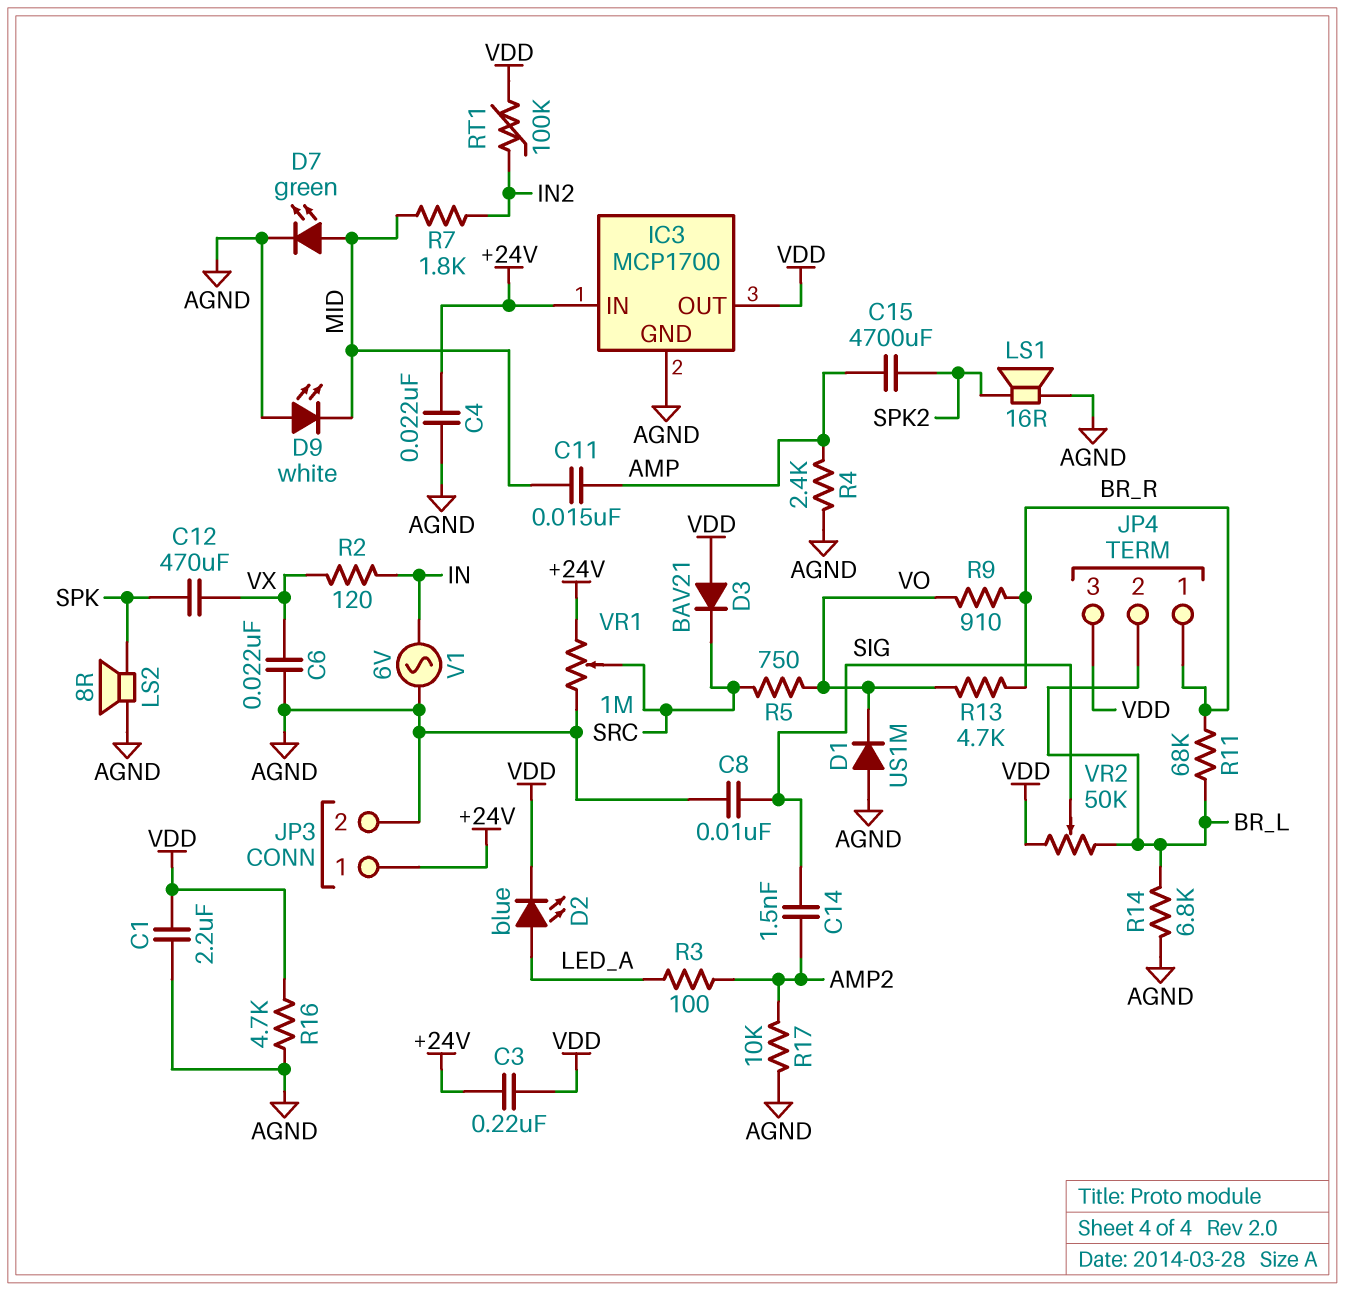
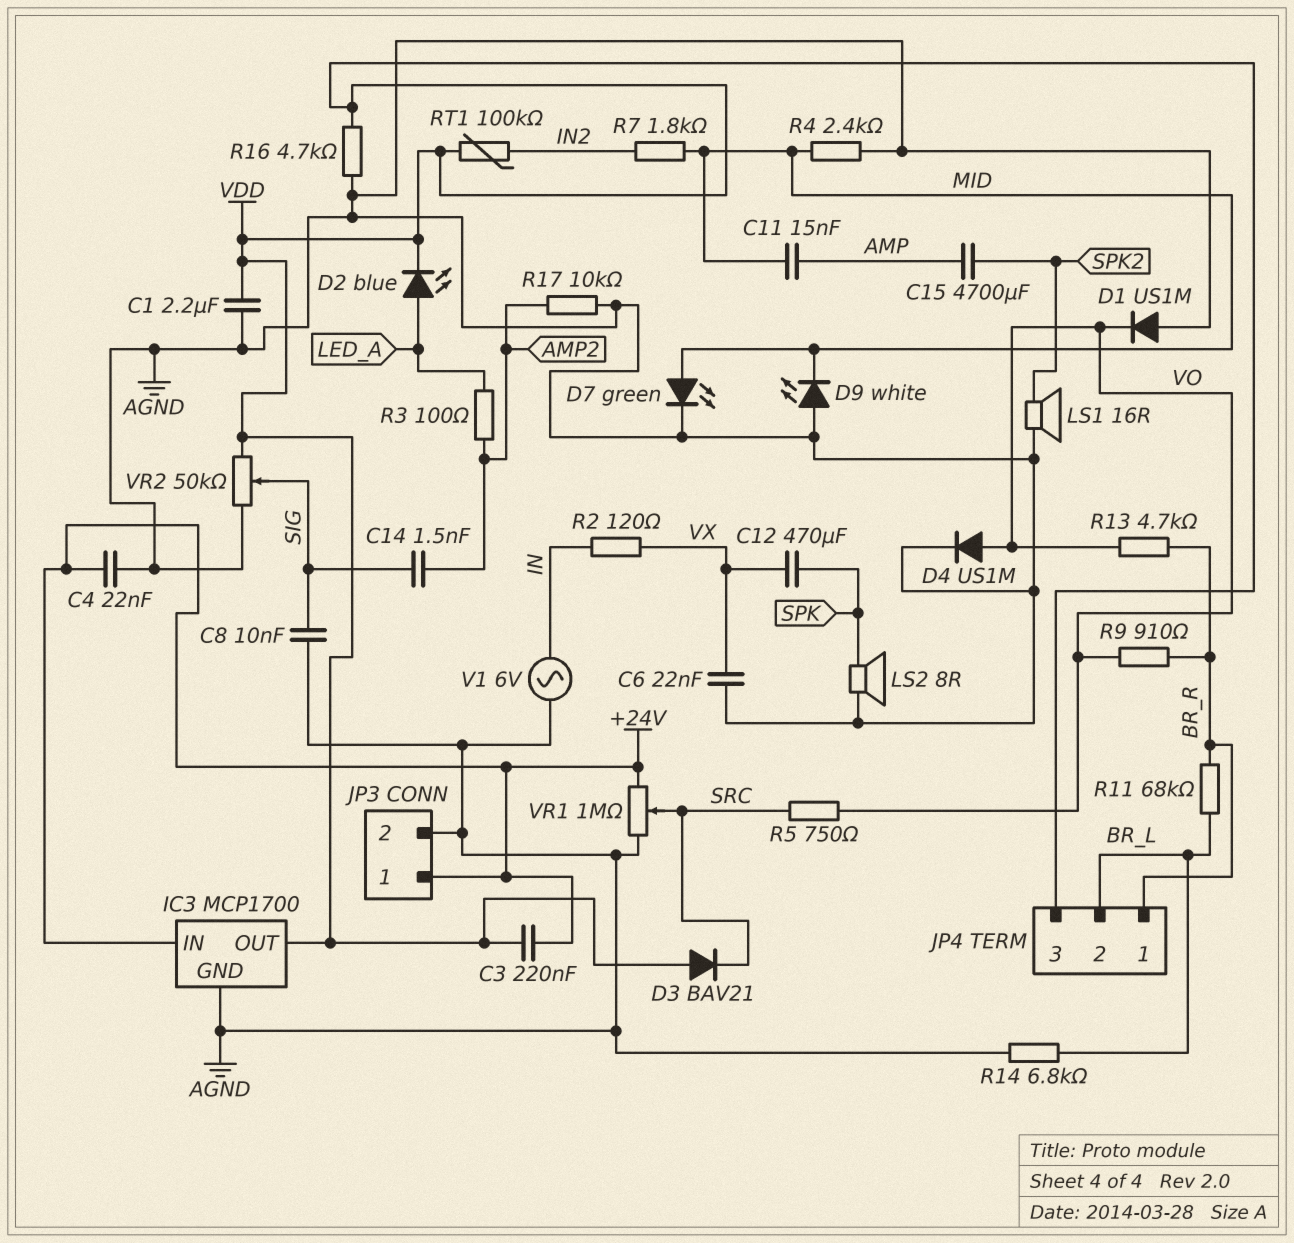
D4: none -> diode US1M (A VO, K AGND)
R4: 2.4k (AGND, AMP) -> 2.4k (AGND, MID)
VR2: 50k (BR_L, VDD, wiper SIG) -> 50k (AGND, VDD, wiper SIG)

